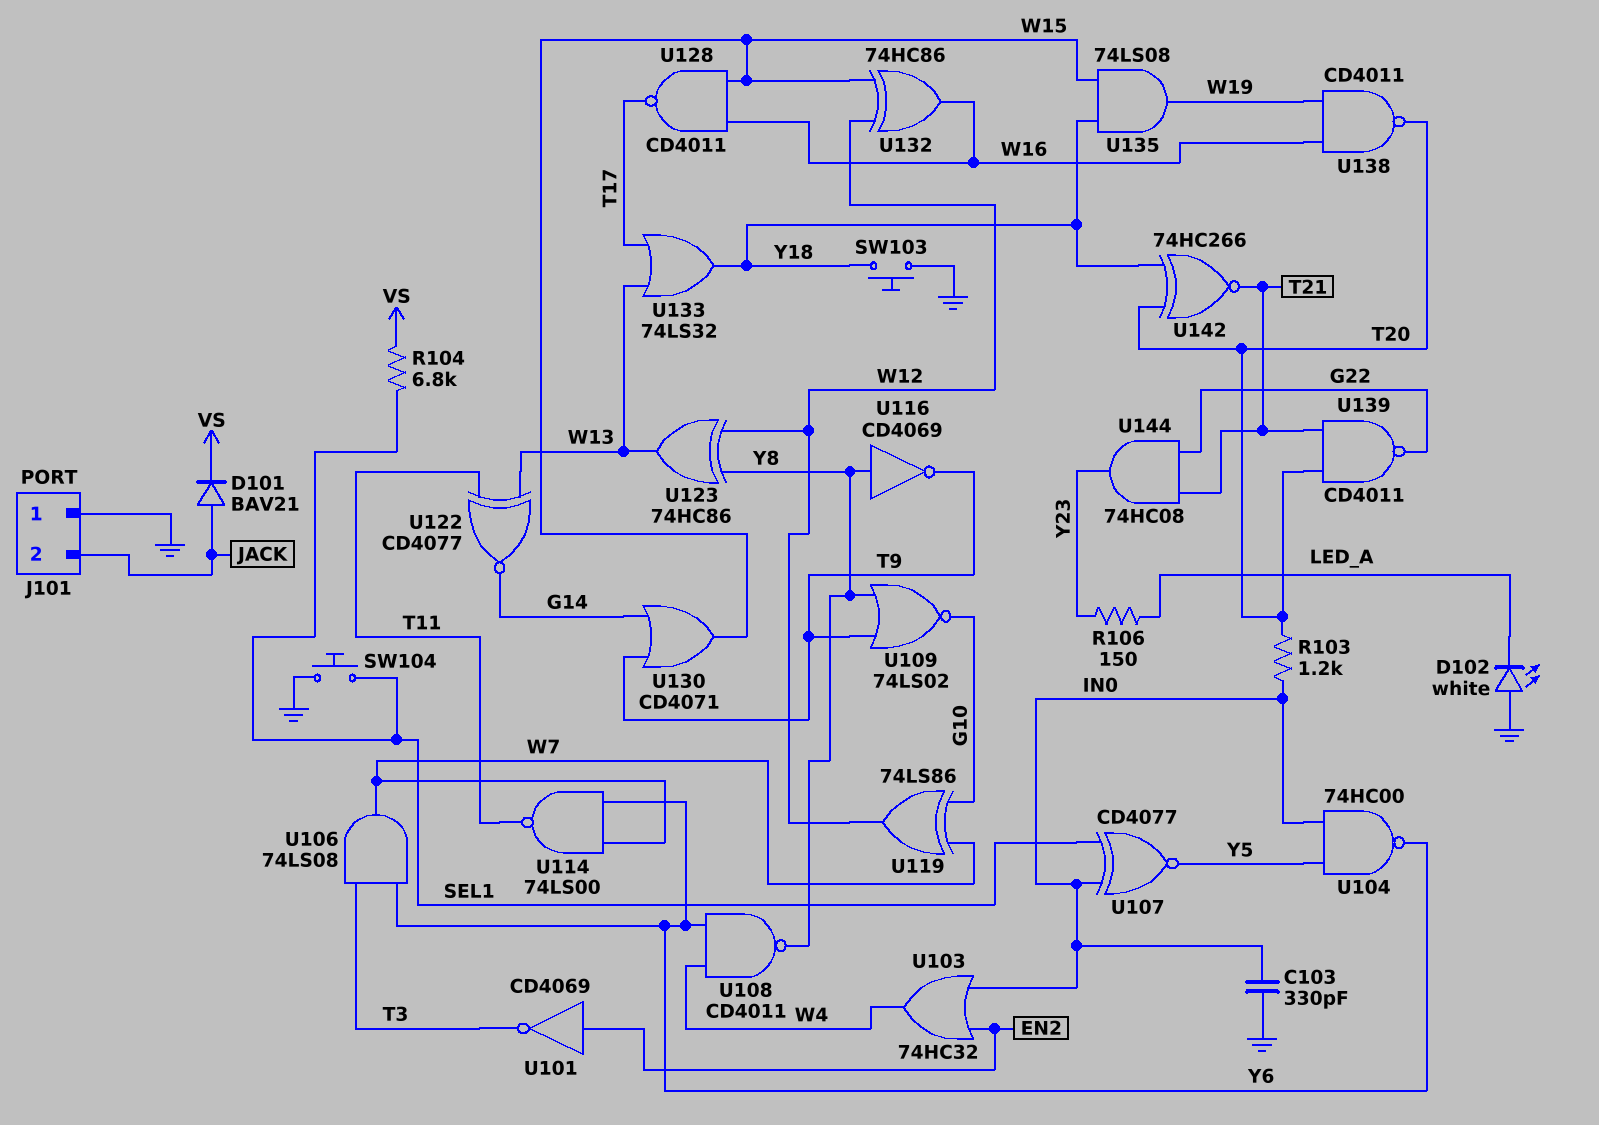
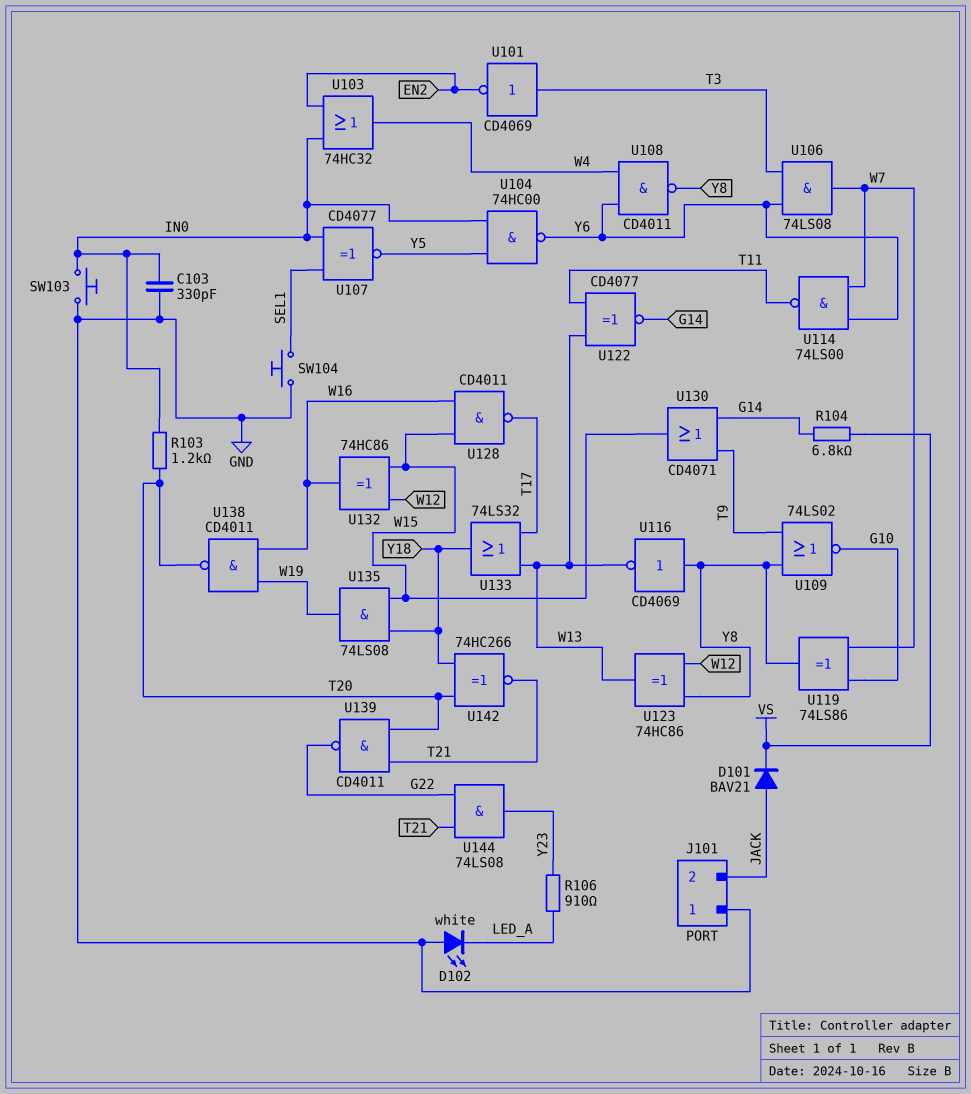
R104: 6.8k (SEL1, VS) -> 6.8k (G14, VS)
R106: 150 (LED_A, Y23) -> 910 (LED_A, Y23)
SW103: button (GND, Y18) -> button (GND, IN0)
U101: NOT CD4069 (in EN2, out T3) -> NOT CD4069 (in T3, out EN2)
U116: NOT CD4069 (in Y8, out T9) -> NOT CD4069 (in Y8, out W13)
U119: XOR 74LS86 (in G10, in W7, out W12) -> XOR 74LS86 (in G10, in W7, out Y8)
U144: AND 74HC08 (in G22, in T21, out Y23) -> AND 74LS08 (in G22, in T21, out Y23)

